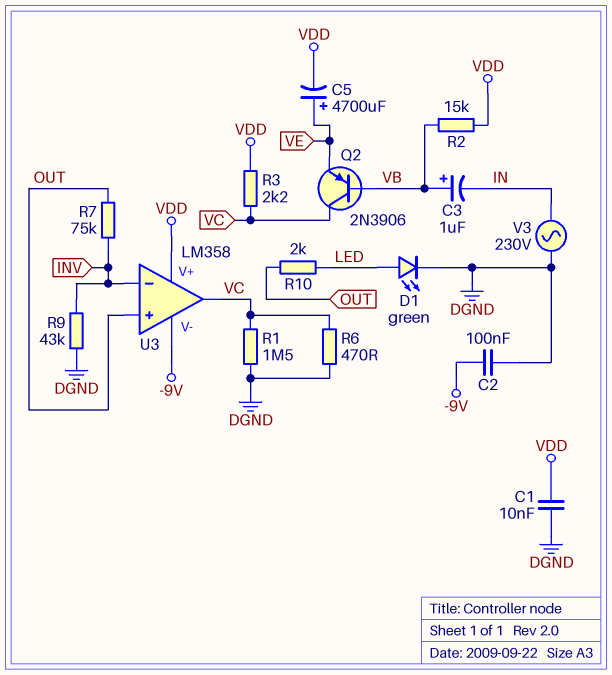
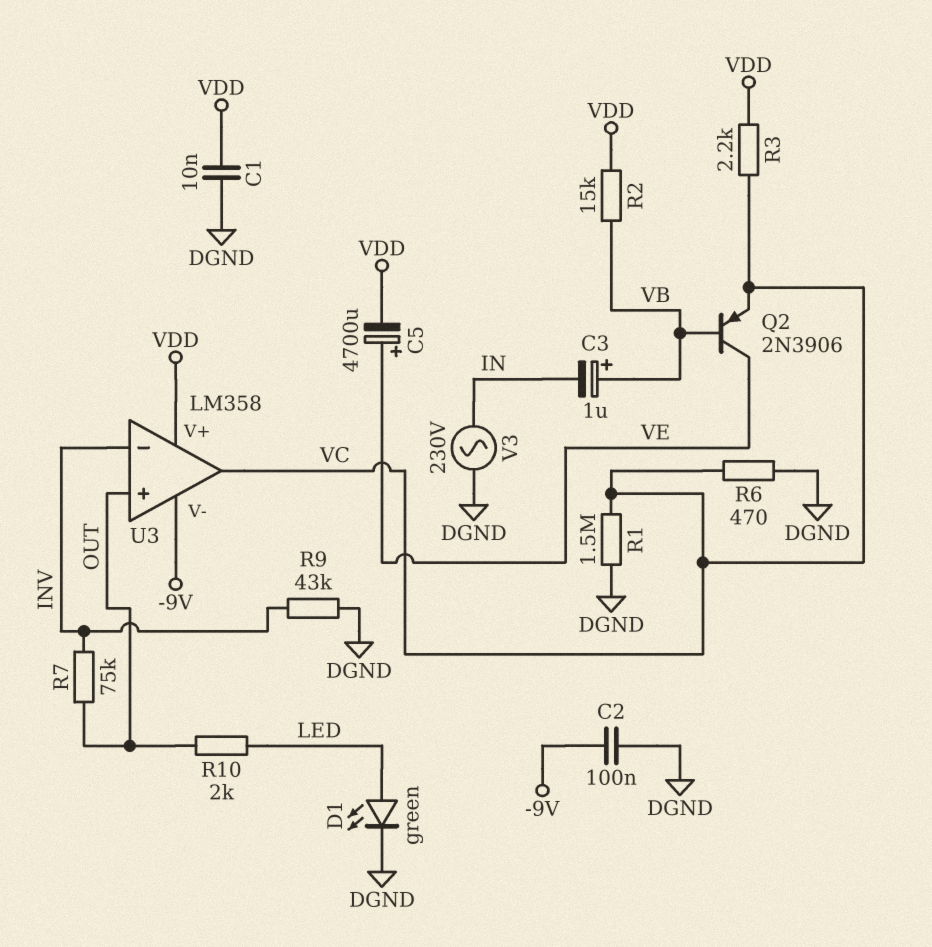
Q2: PNP 2N3906 (B VB, C VC, E VE) -> PNP 2N3906 (B VB, C VE, E VC)

